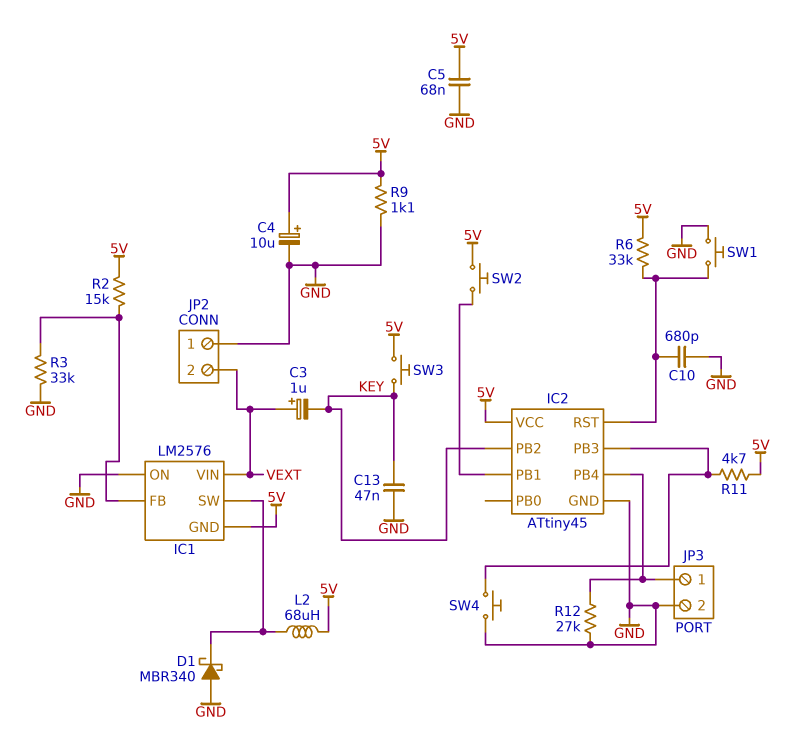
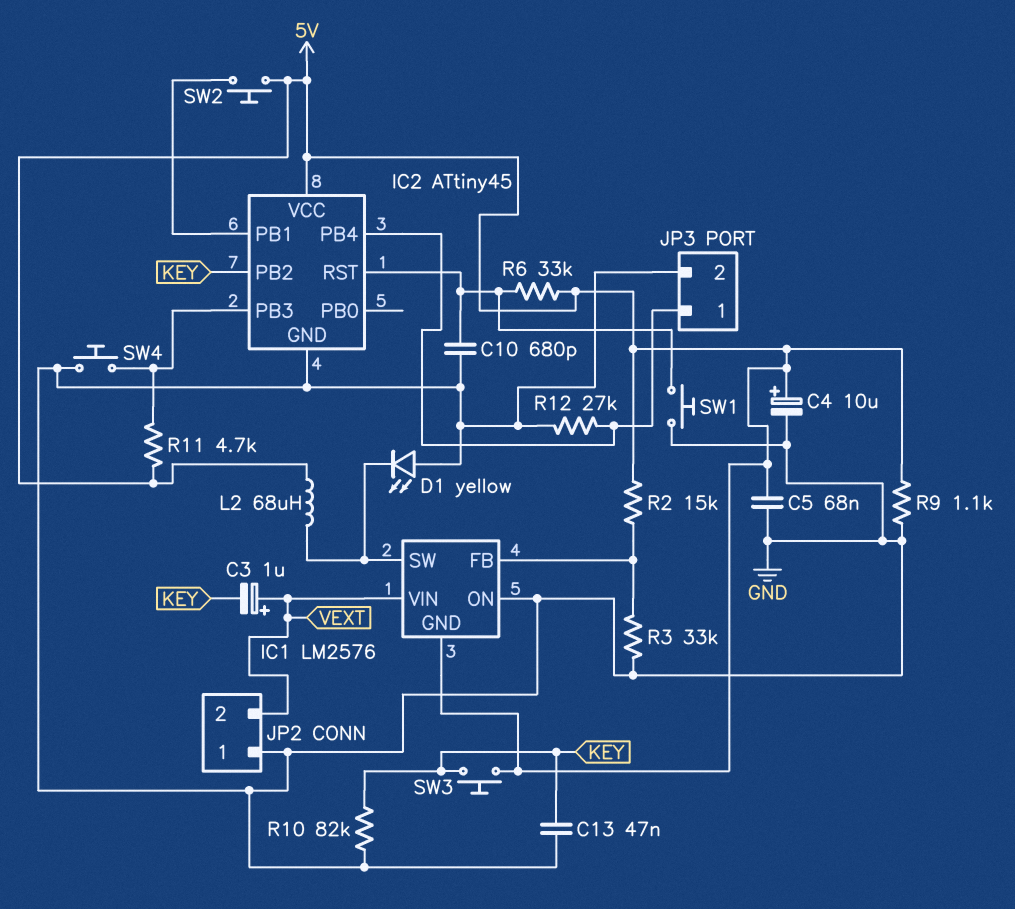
D1: schottky MBR340 (A GND, K IC1/SW) -> LED yellow (A GND, K IC1/SW)
R10: none -> 82k (GND, KEY)

